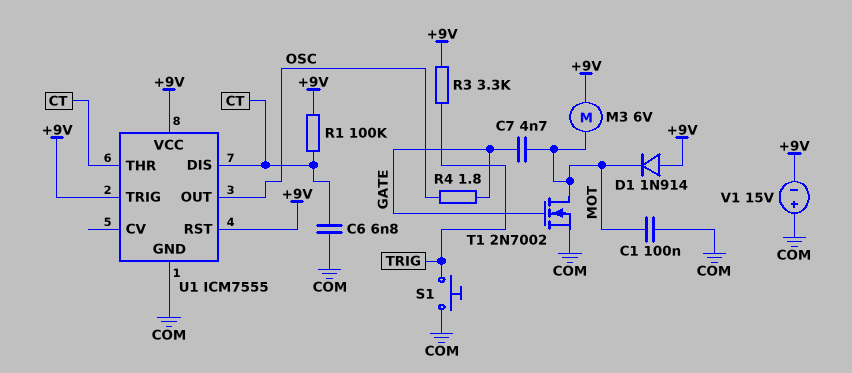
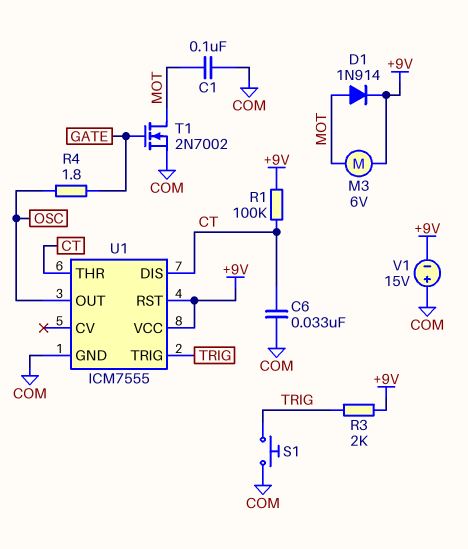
C6: 6.8nF (COM, CT) -> 33nF (COM, CT)
C7: 4.7nF (GATE, MOT) -> none
D1: diode 1N914 (A +9V, K MOT) -> diode 1N914 (A MOT, K +9V)
R3: 3.3k (+9V, TRIG) -> 2k (+9V, TRIG)
U1 pin TRIG: +9V -> TRIG

